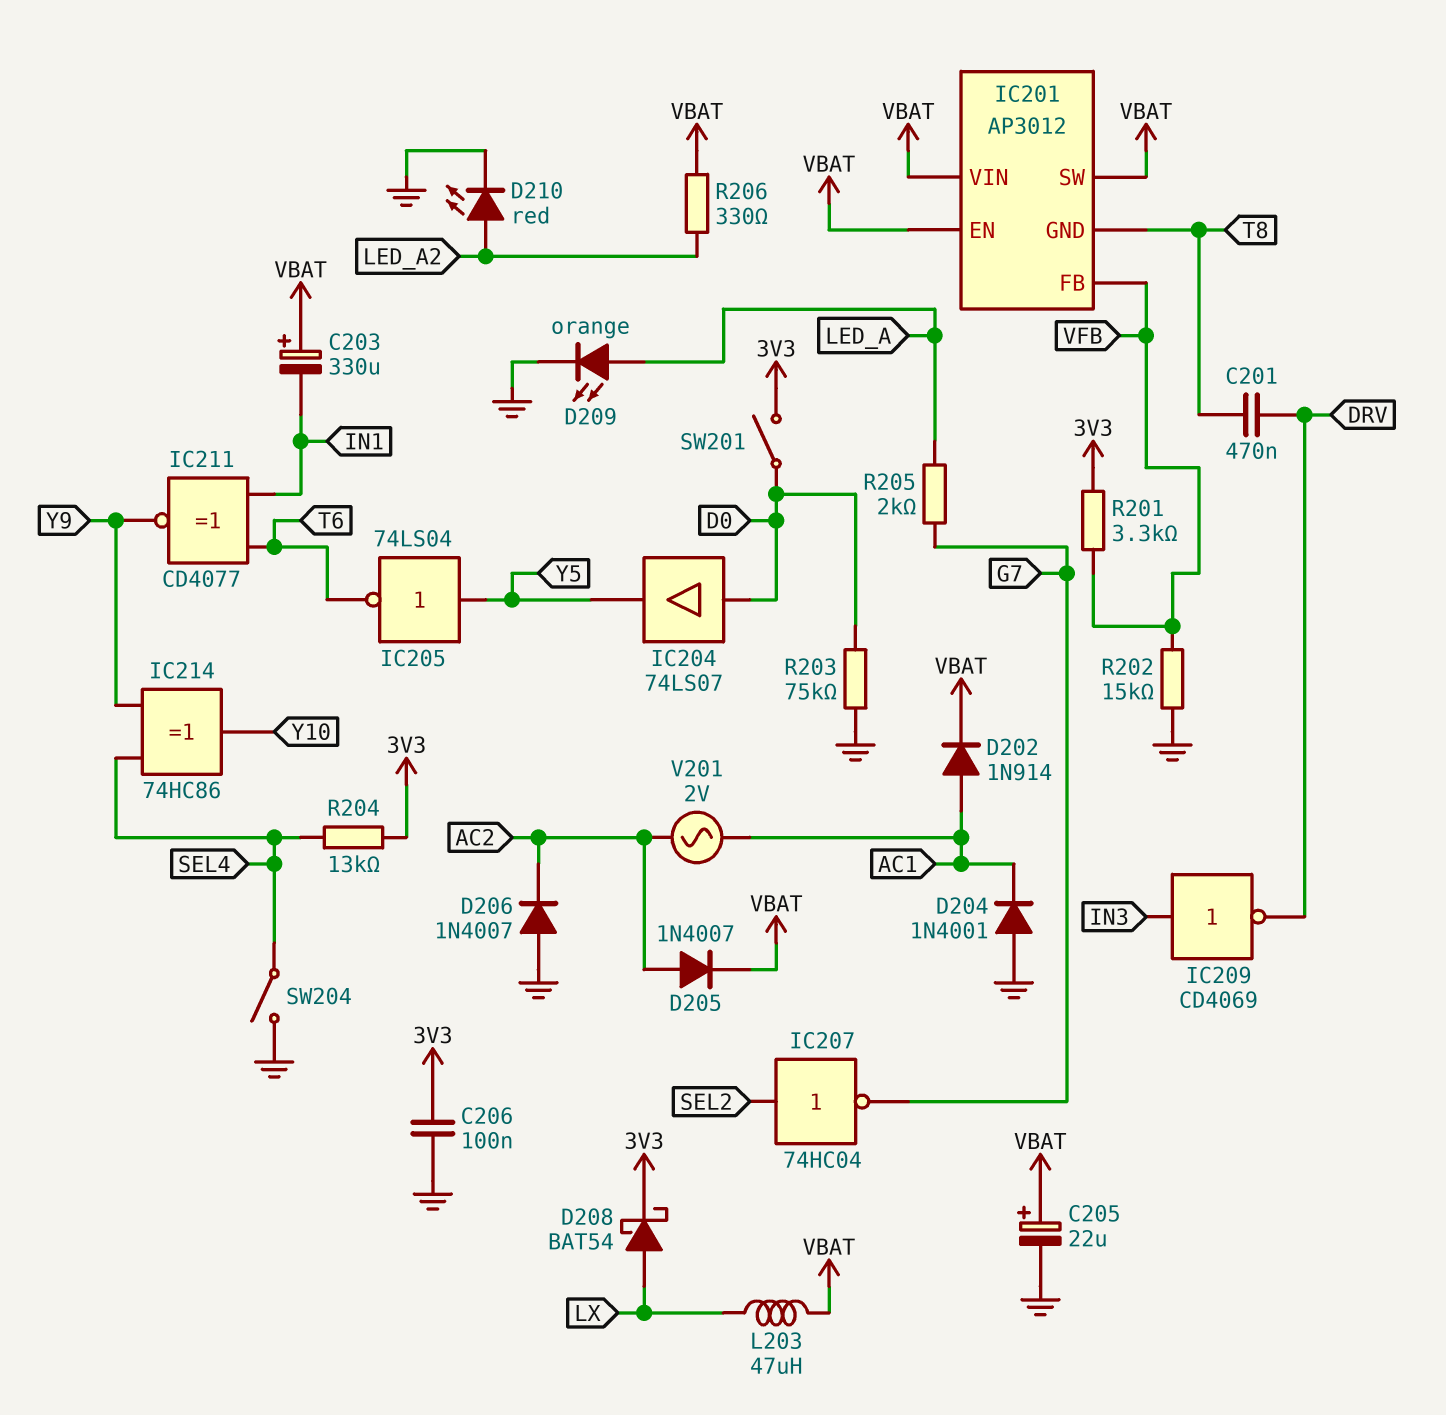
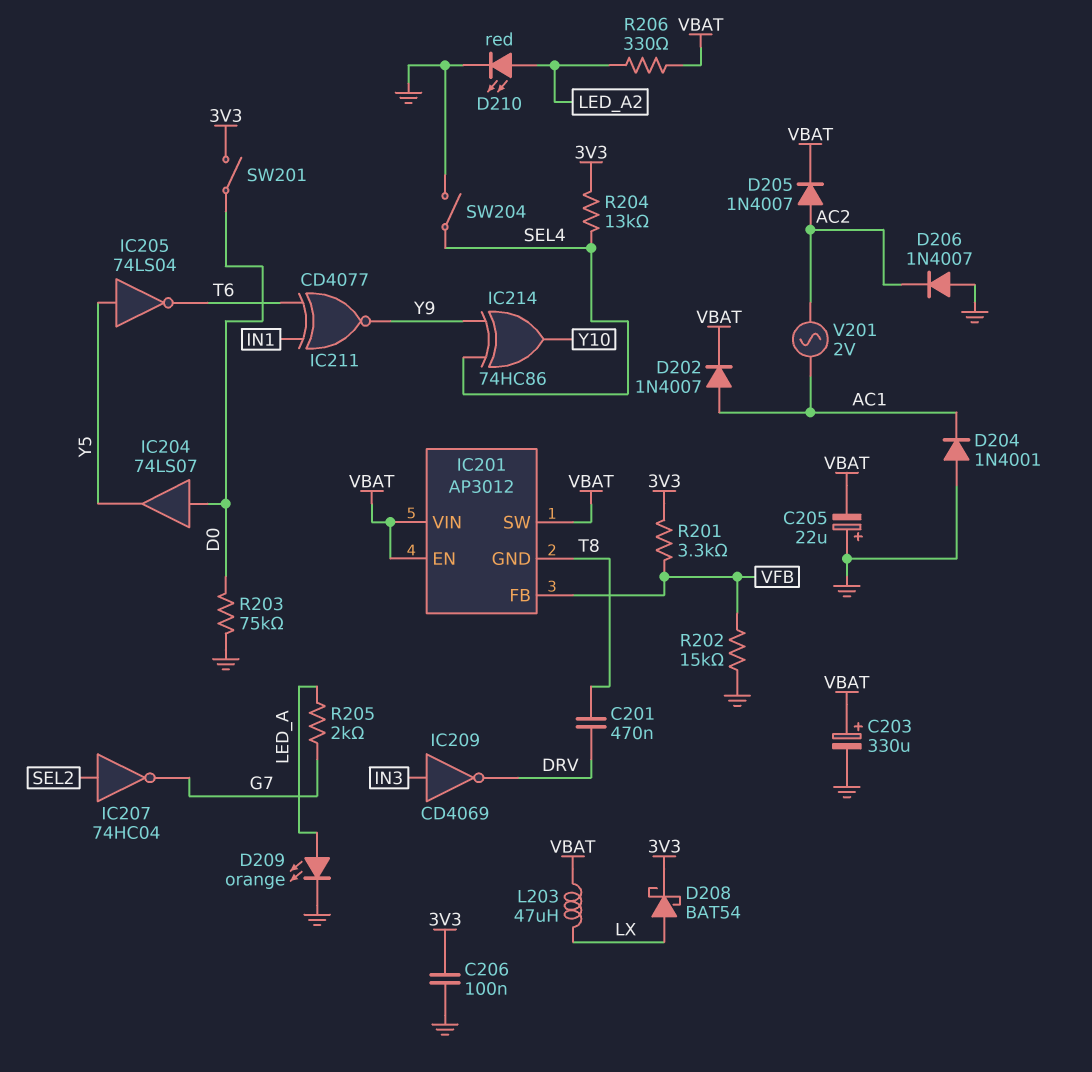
C203: 330uF (plus VBAT, minus IN1) -> 330uF (plus VBAT, minus GND)
C205: 22uF (plus VBAT, minus GND) -> 22uF (plus GND, minus VBAT)
D202: diode 1N914 (A AC1, K VBAT) -> diode 1N4007 (A AC1, K VBAT)

